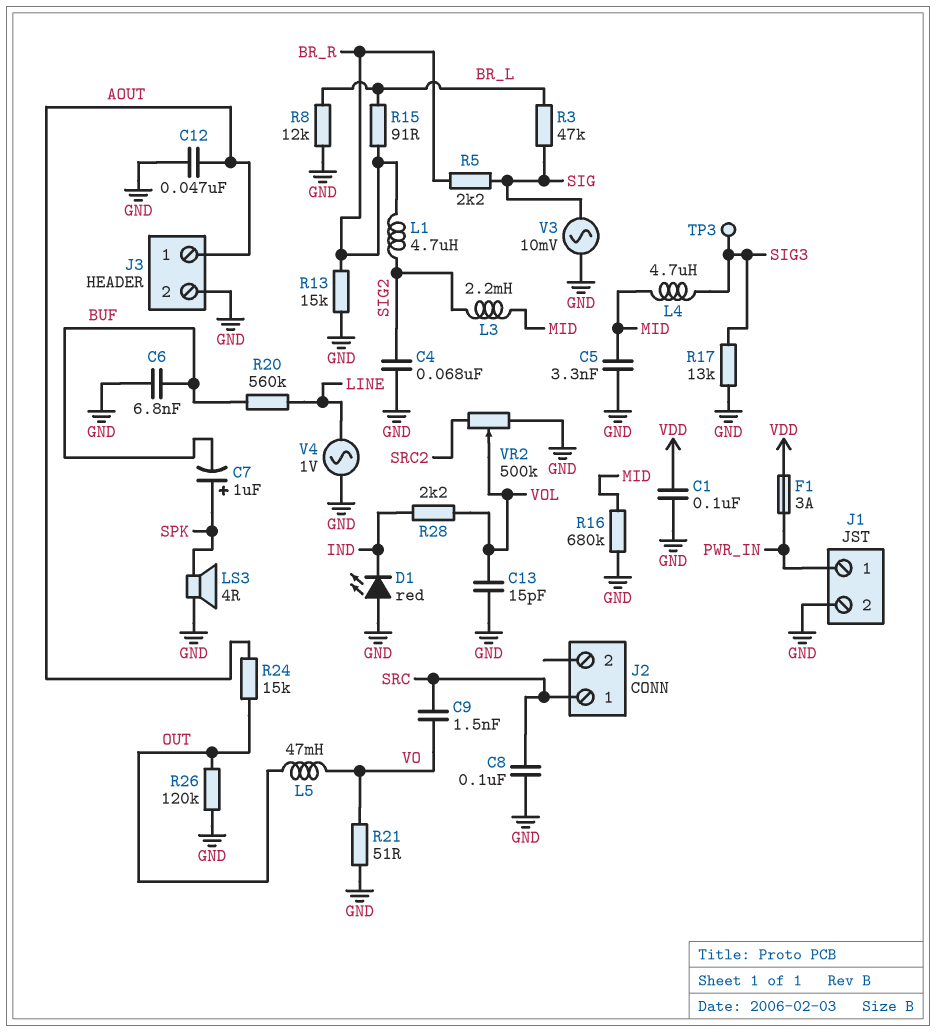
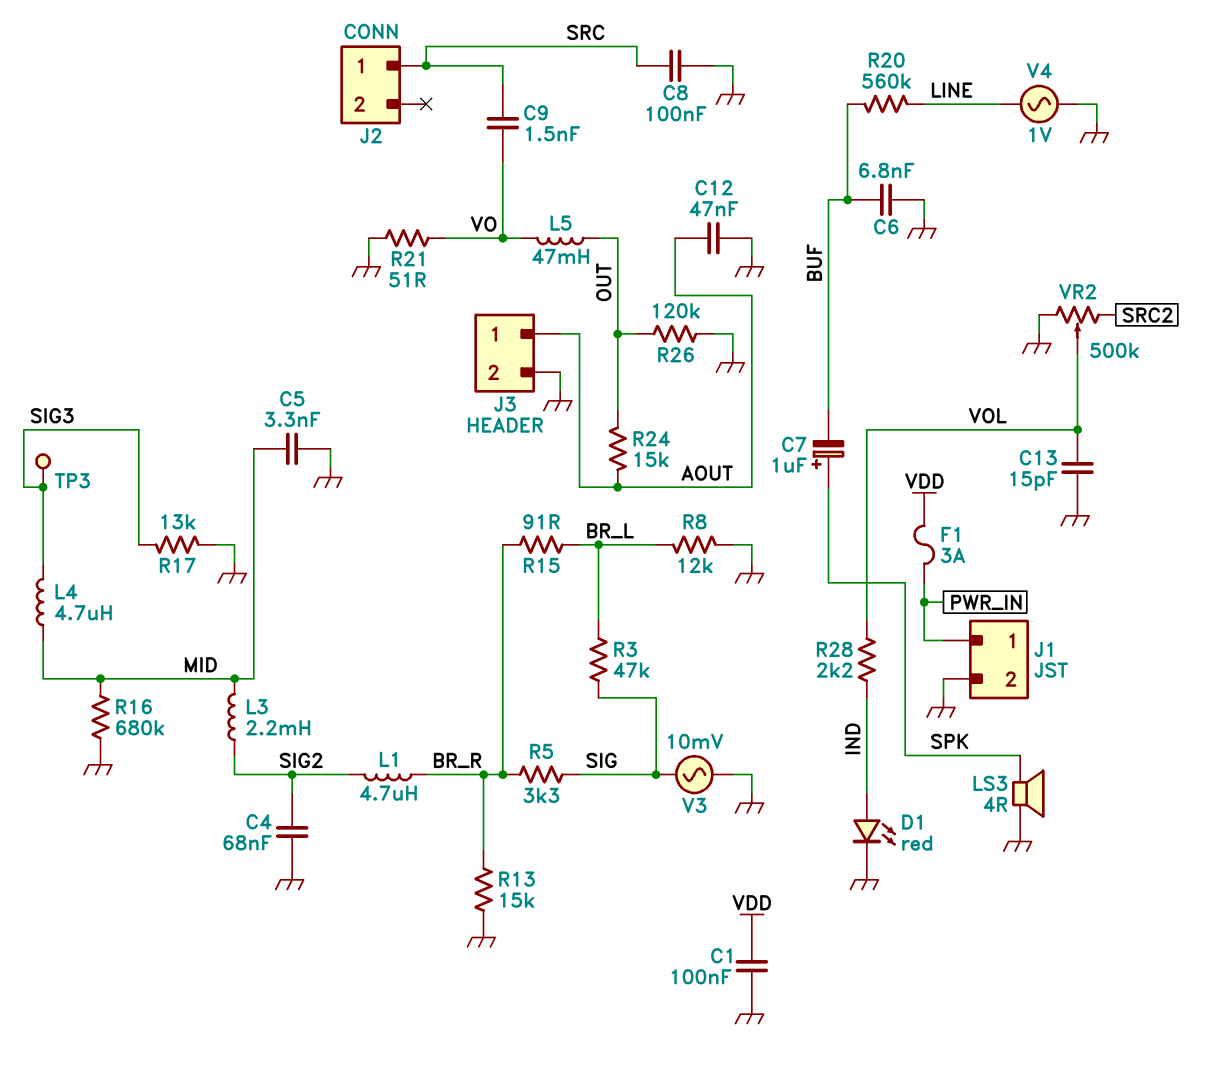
D1: LED red (A GND, K IND) -> LED red (A IND, K GND)
R5: 2.2k (BR_R, SIG) -> 3.3k (BR_R, SIG)

